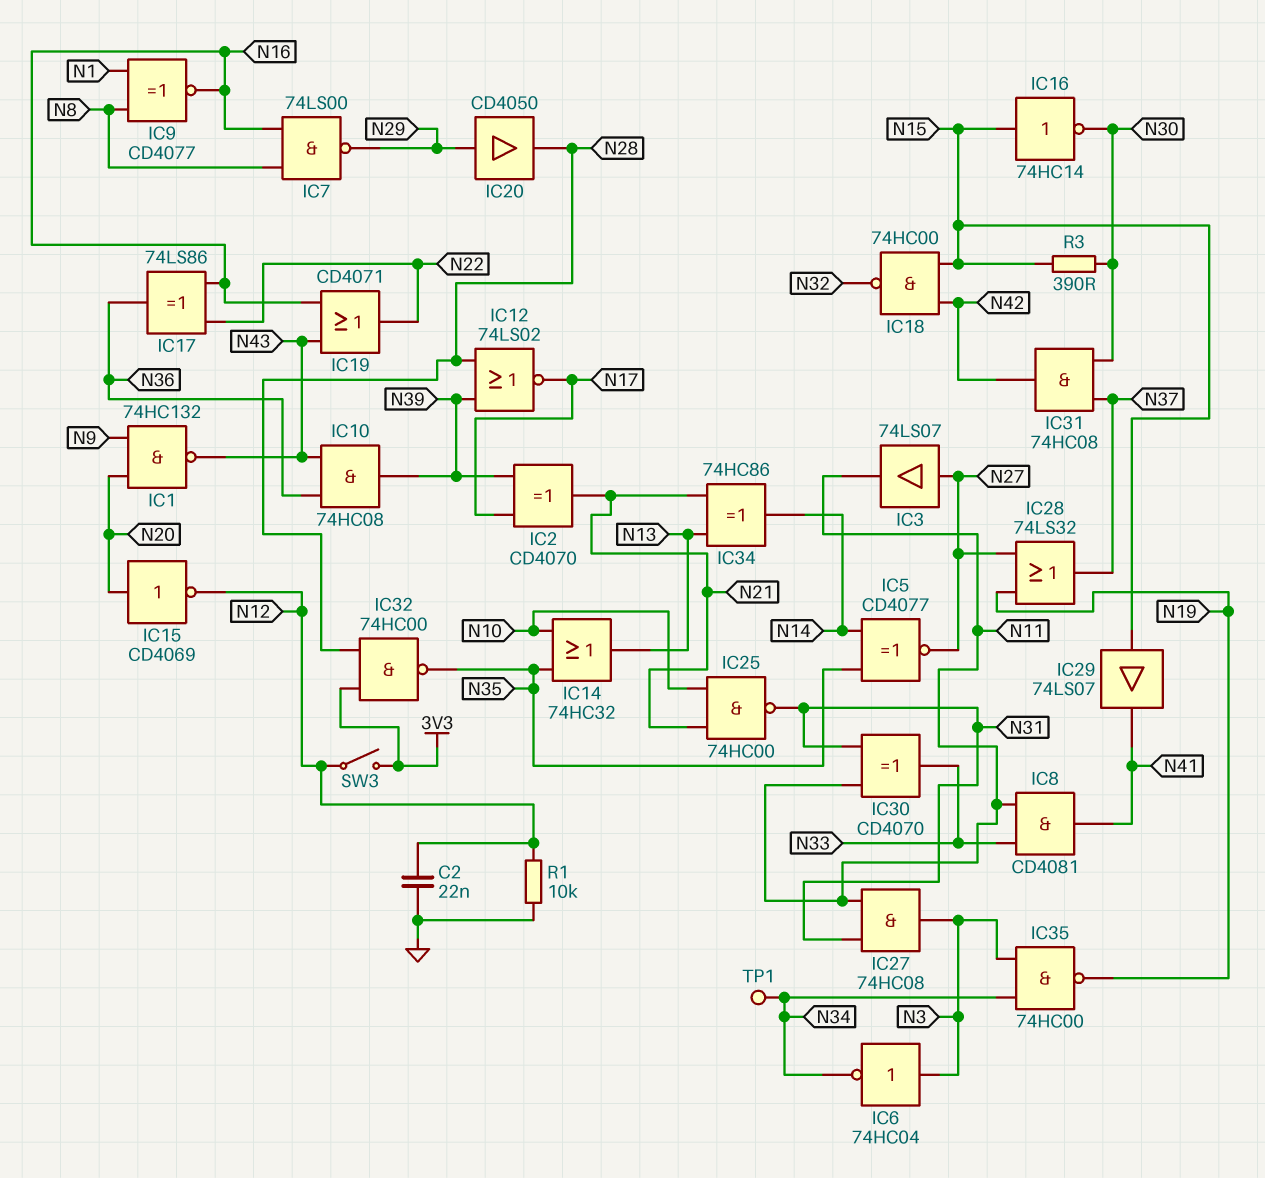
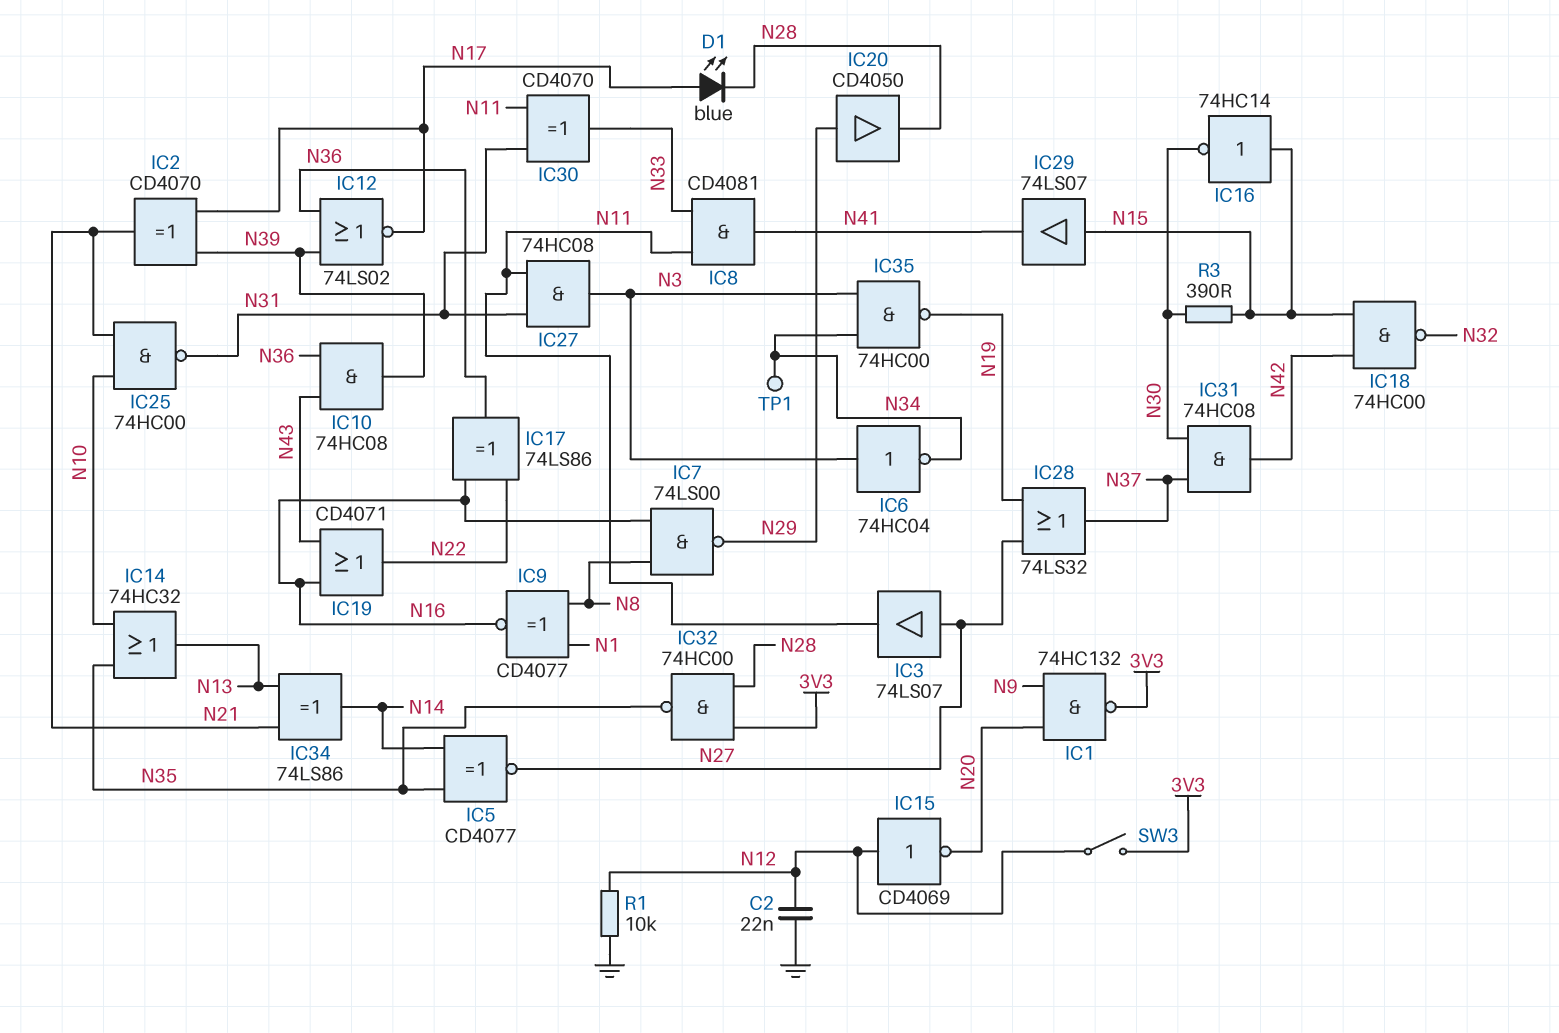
D1: none -> LED blue (A N17, K N28)
IC1: NAND 74HC132 (in N9, in N20, out N43) -> NAND 74HC132 (in N9, in N20, out 3V3)
IC12: NOR 74LS02 (in N28, in N39, out N17) -> NOR 74LS02 (in N36, in N39, out N17)
IC15: NOT CD4069 (in N20, out N12) -> NOT CD4069 (in N12, out N20)
IC34: XOR 74HC86 (in N13, in N21, out N14) -> XOR 74LS86 (in N13, in N21, out N14)

